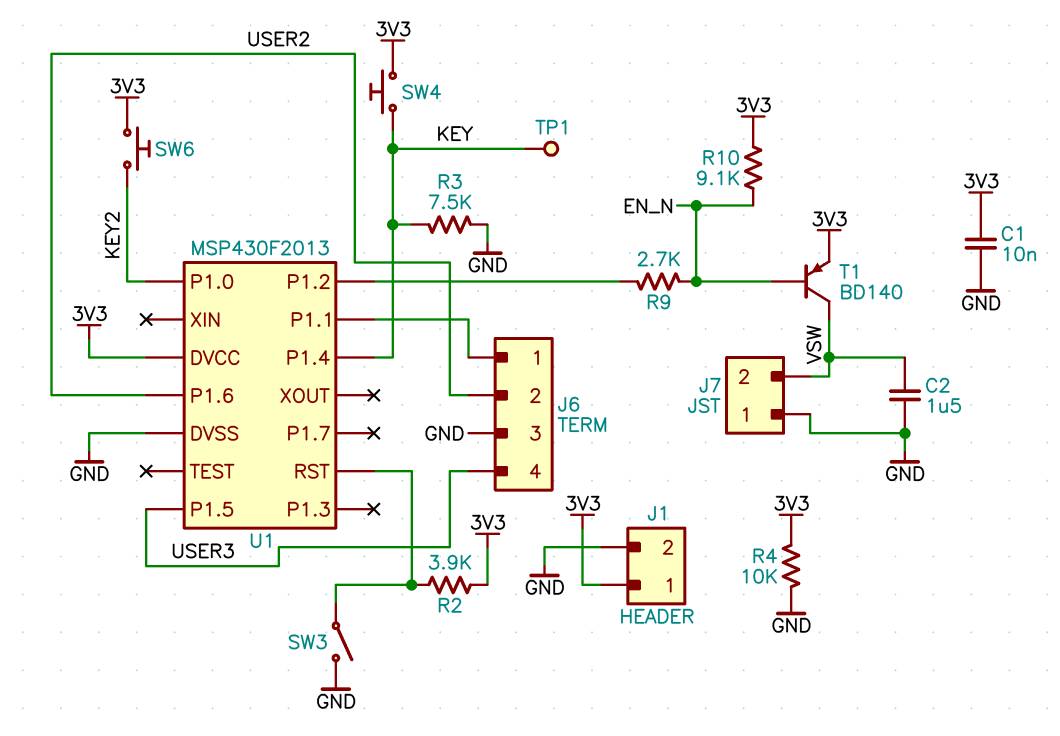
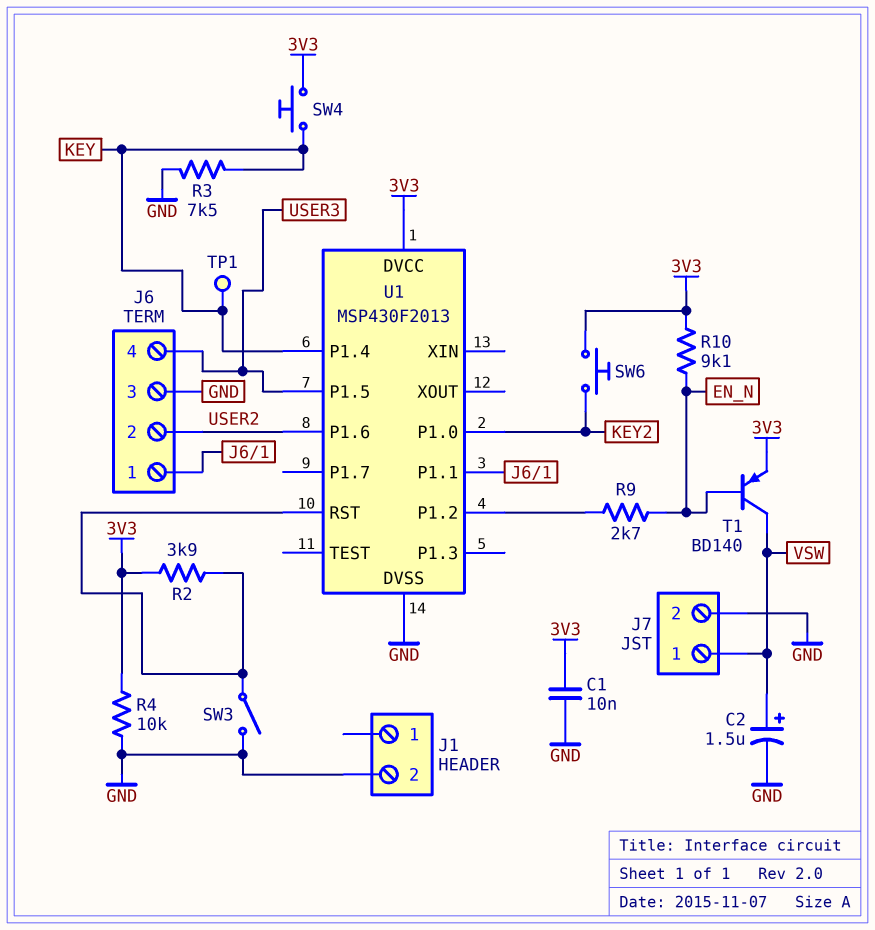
C2: 1.5uF (GND, VSW) -> 1.5uF (plus VSW, minus GND)
J1 pin 1: 3V3 -> none
J7 pin 1: GND -> VSW
J7 pin 2: VSW -> GND

